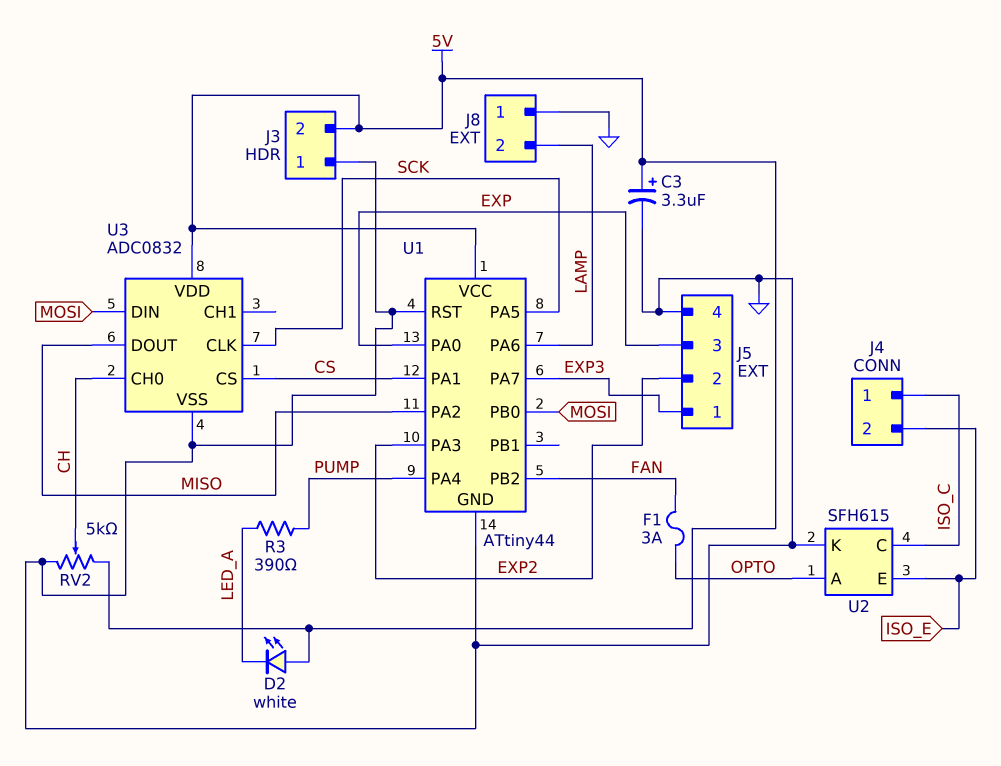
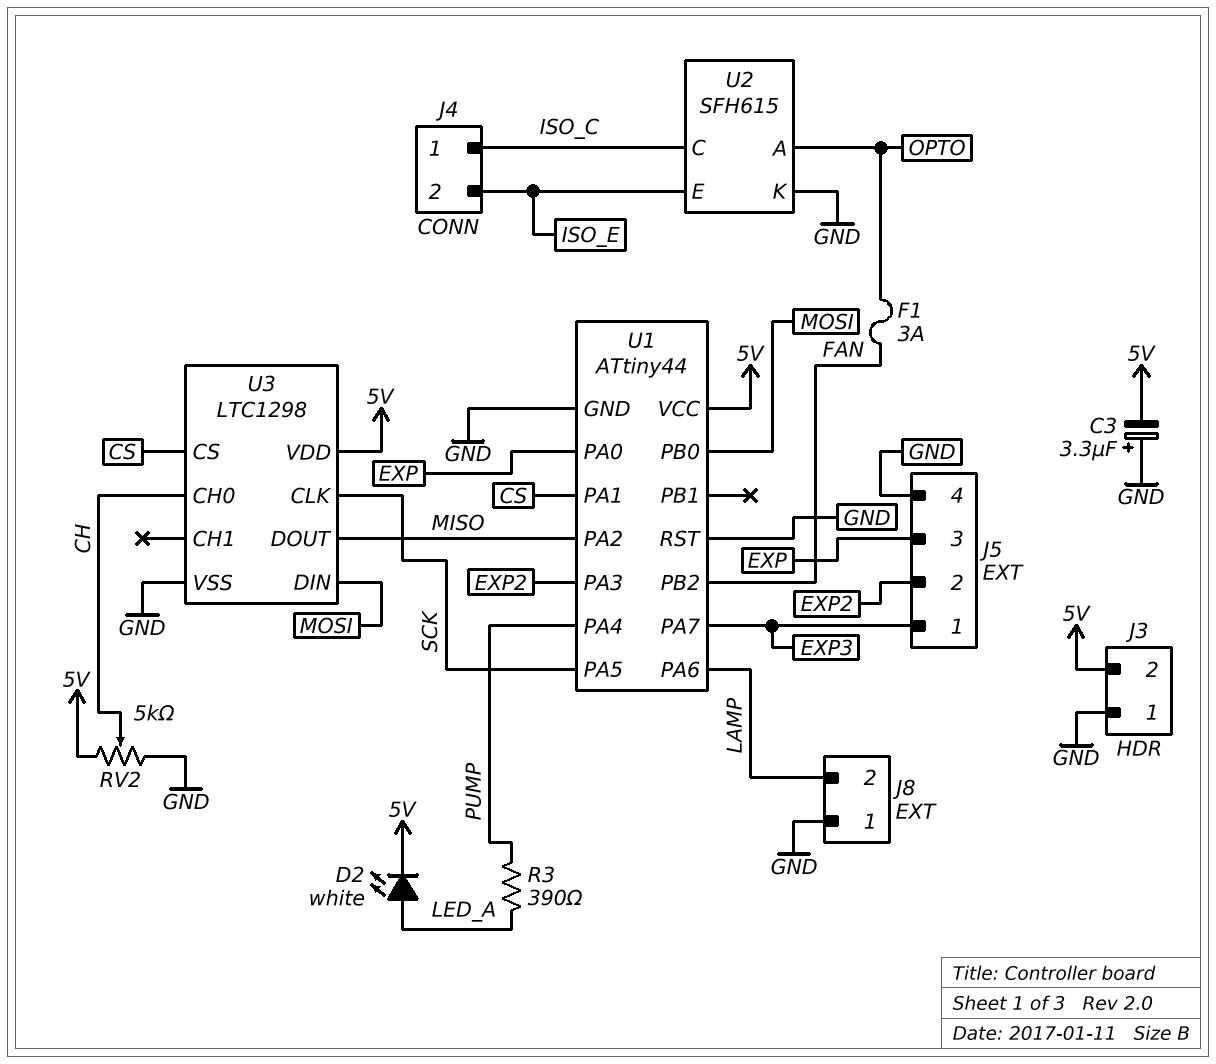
C3: 3.3uF (plus 5V, minus GND) -> 3.3uF (plus GND, minus 5V)
D2: LED white (A 5V, K LED_A) -> LED white (A LED_A, K 5V)
U3: ADC0832 -> LTC1298

